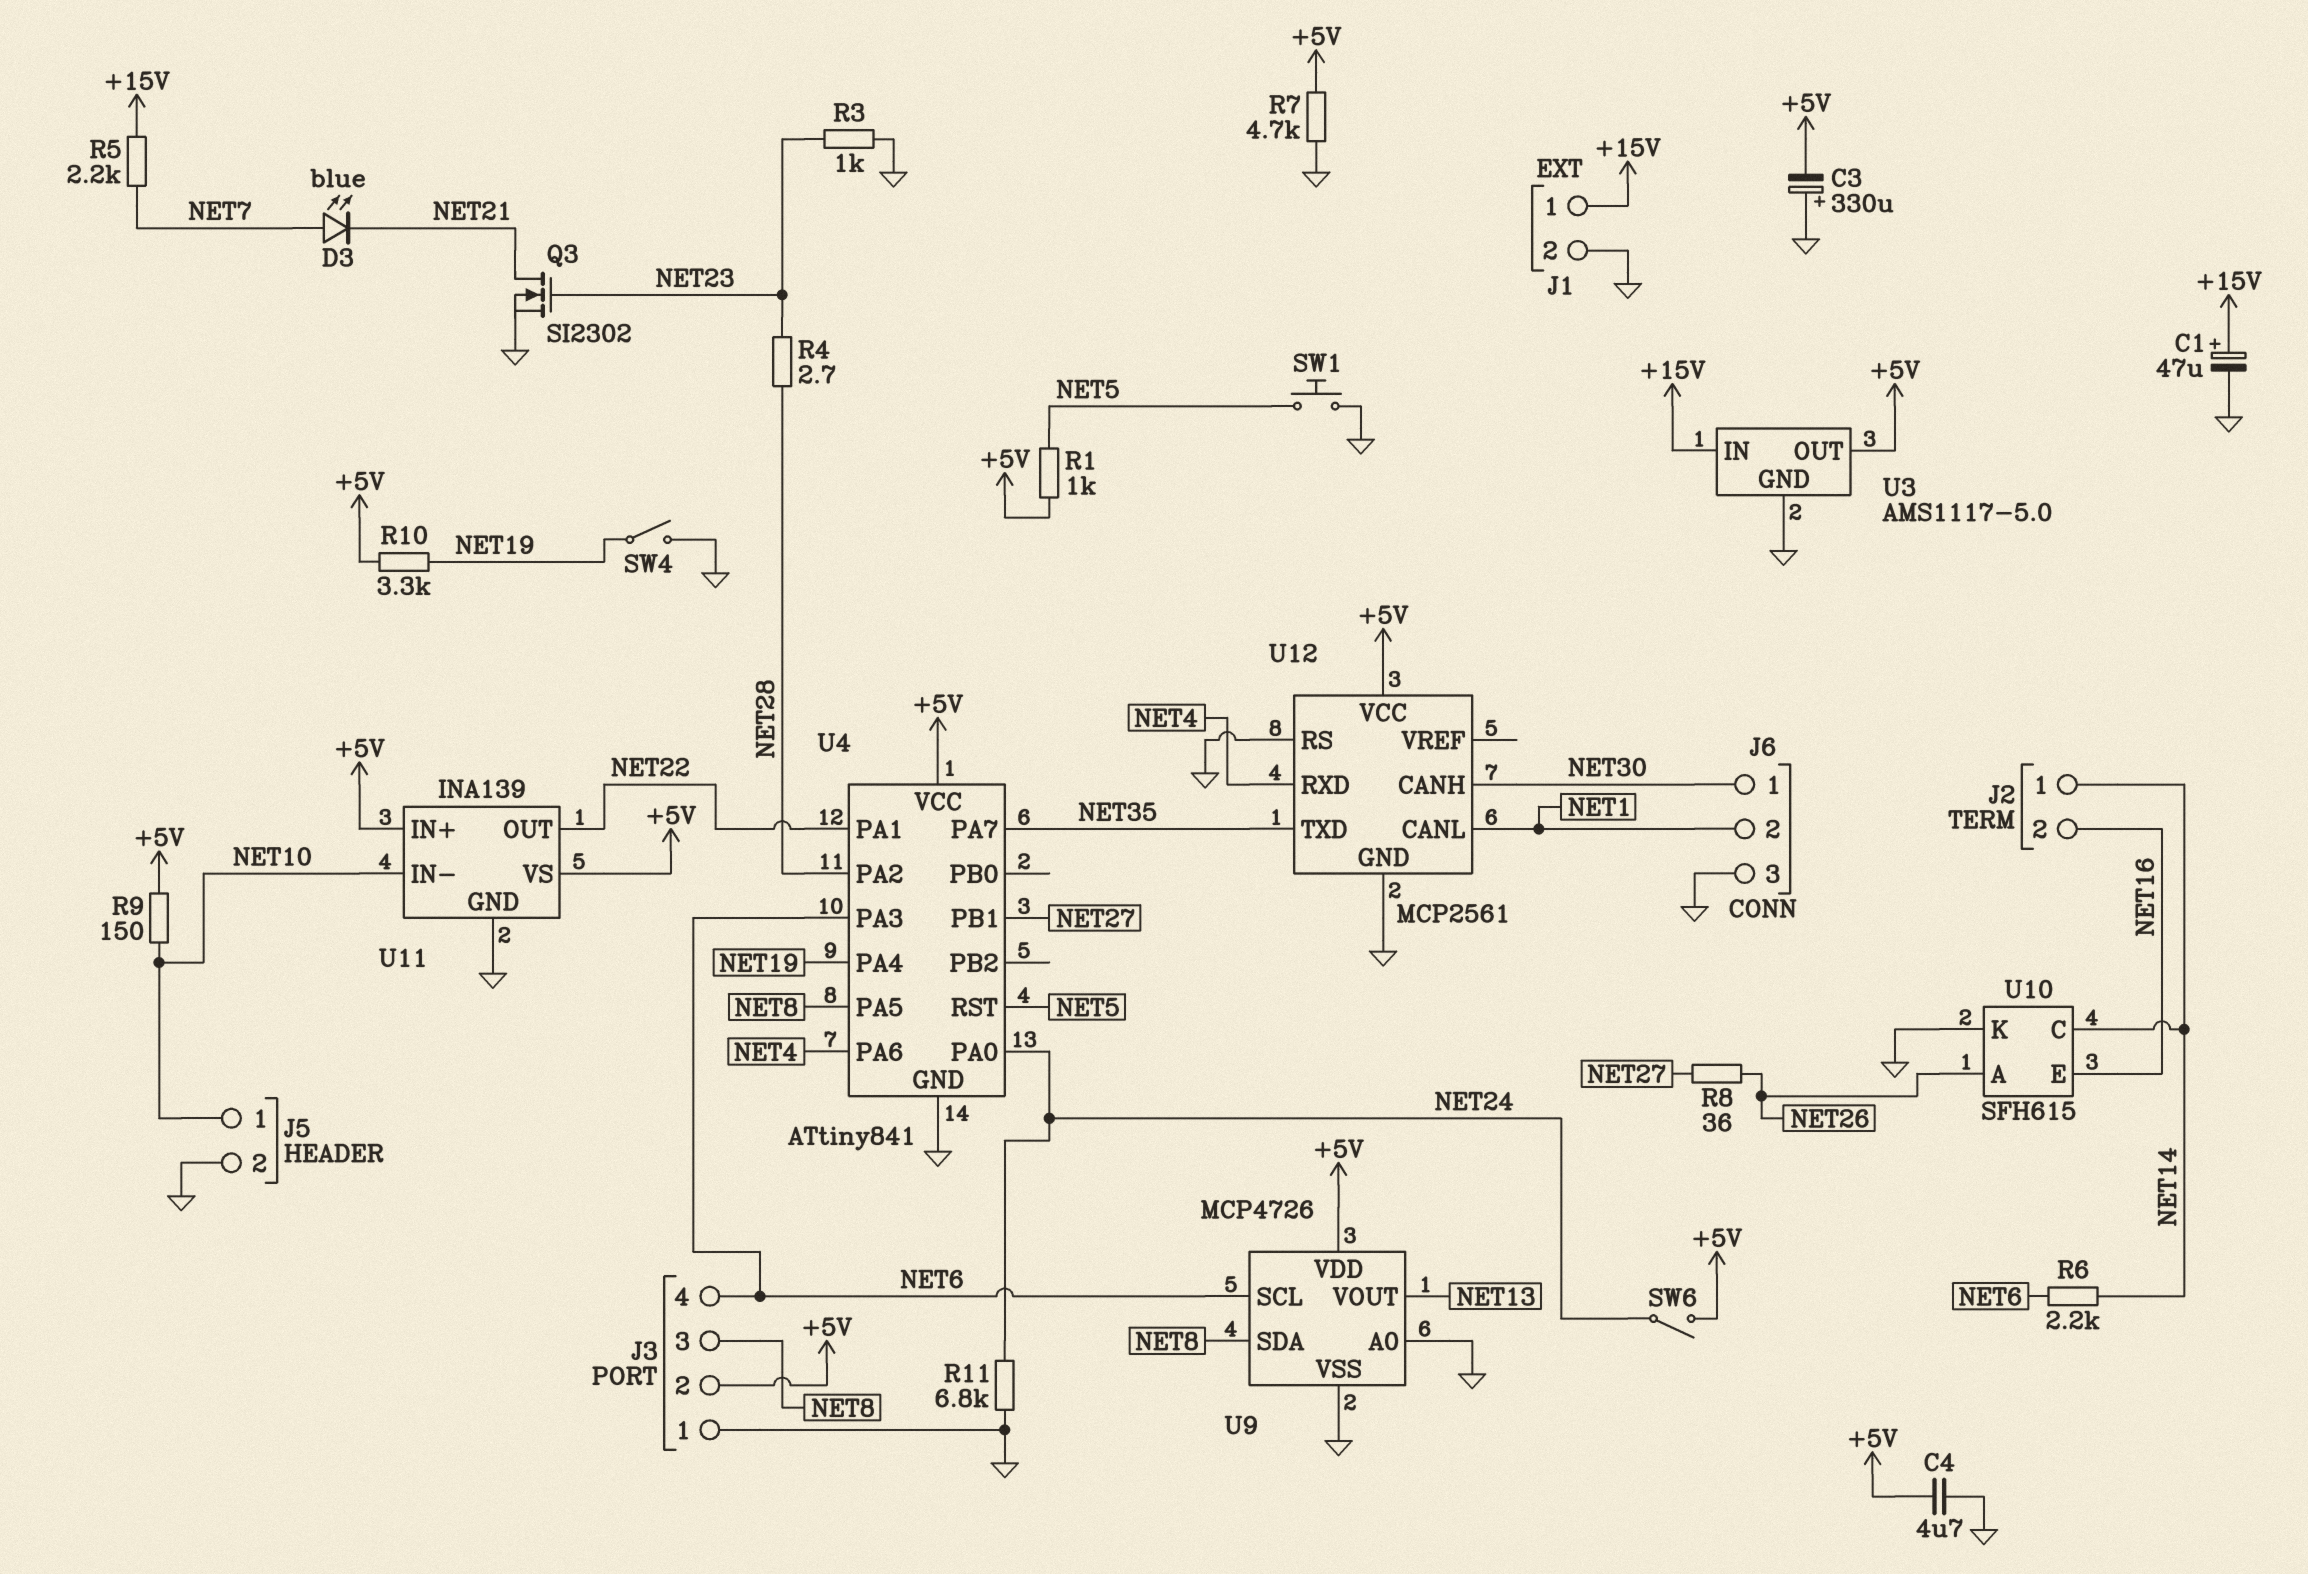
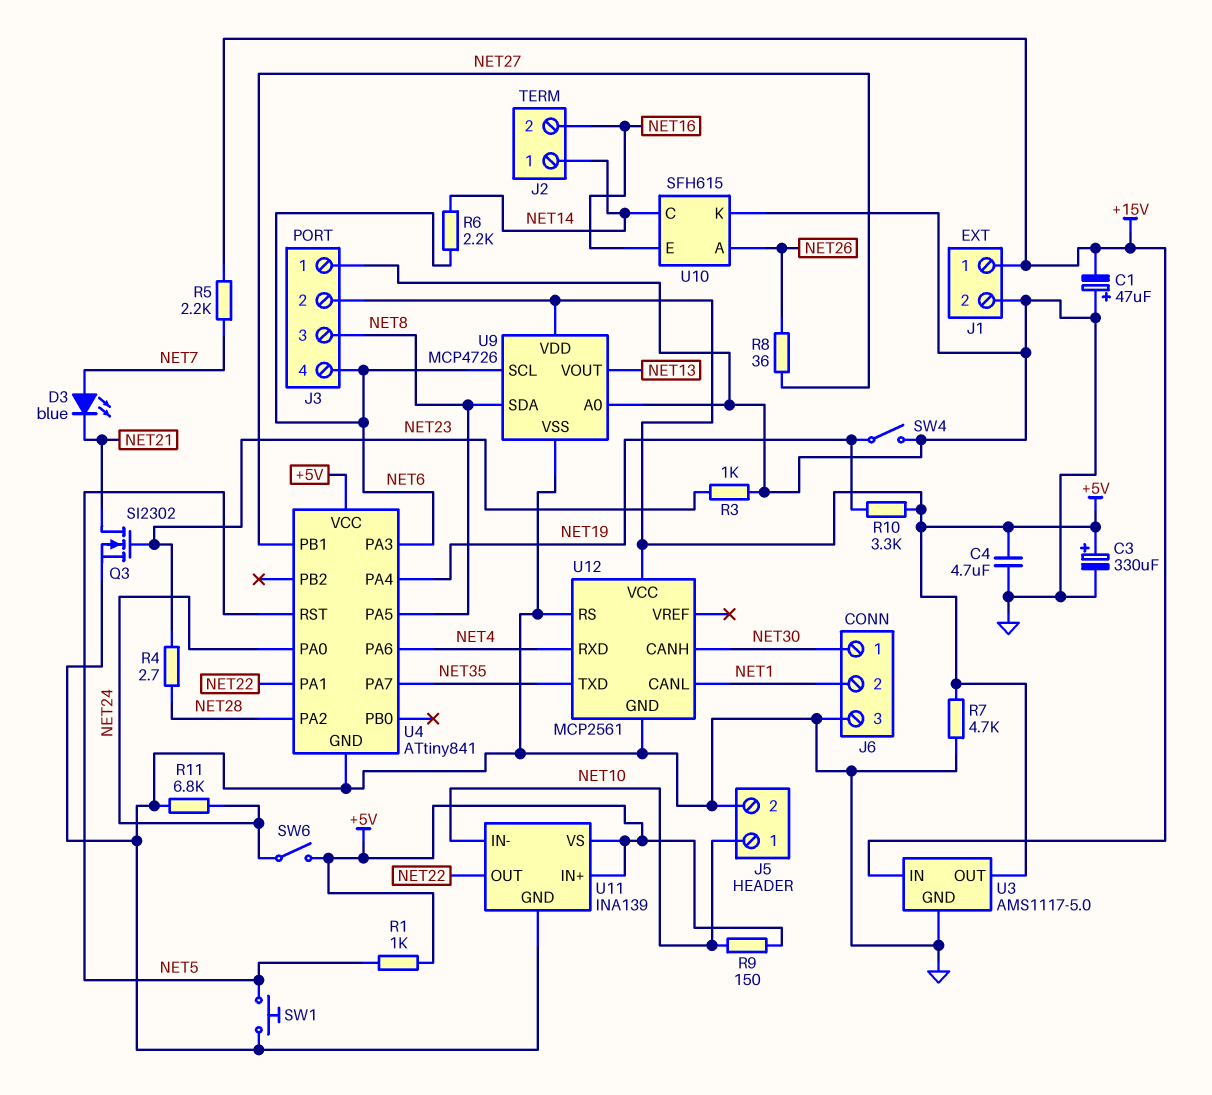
C1: 47uF (plus +15V, minus GND) -> 47uF (plus GND, minus +15V)
C3: 330uF (plus GND, minus +5V) -> 330uF (plus +5V, minus GND)

